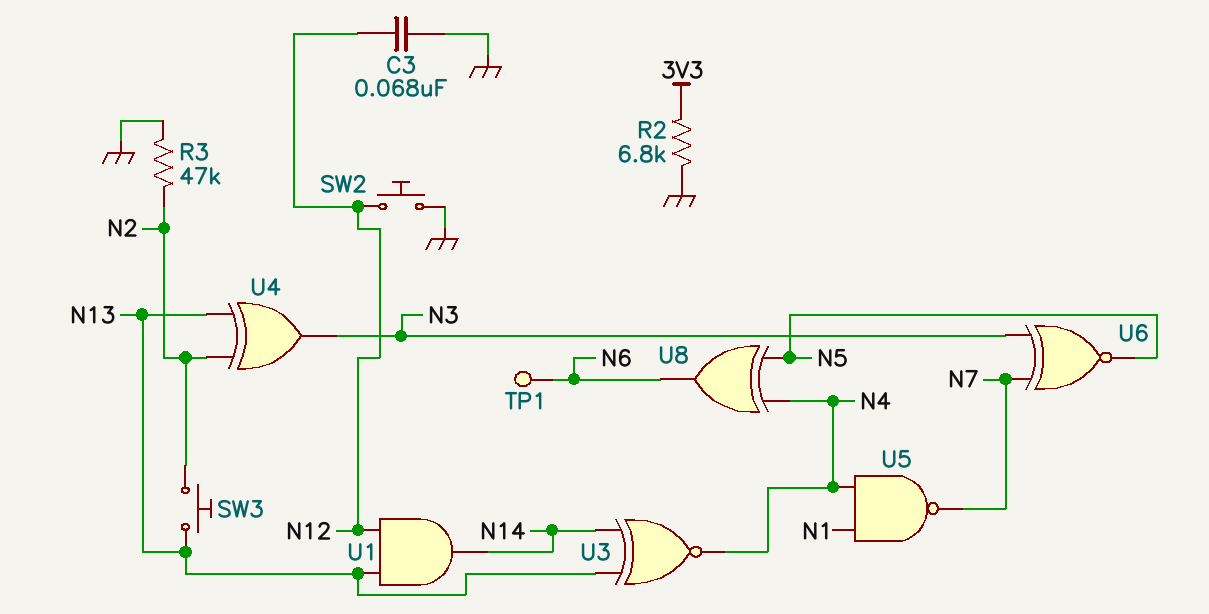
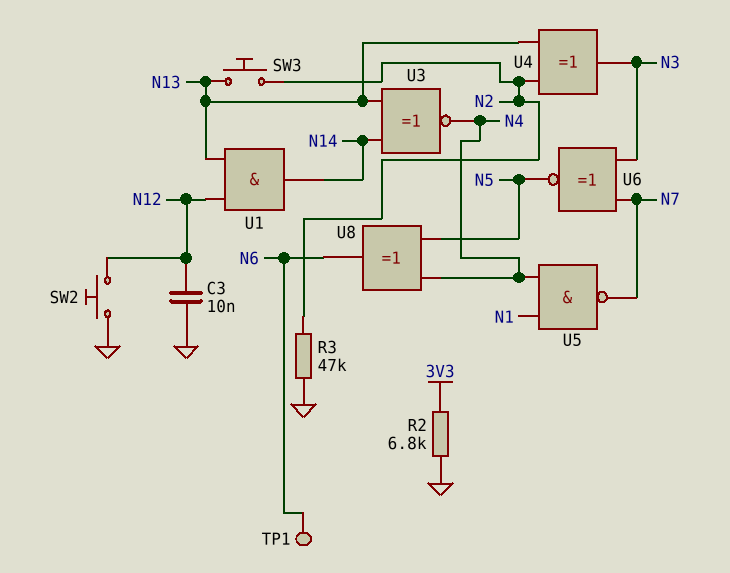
C3: 68nF (GND, N12) -> 10nF (GND, N12)

